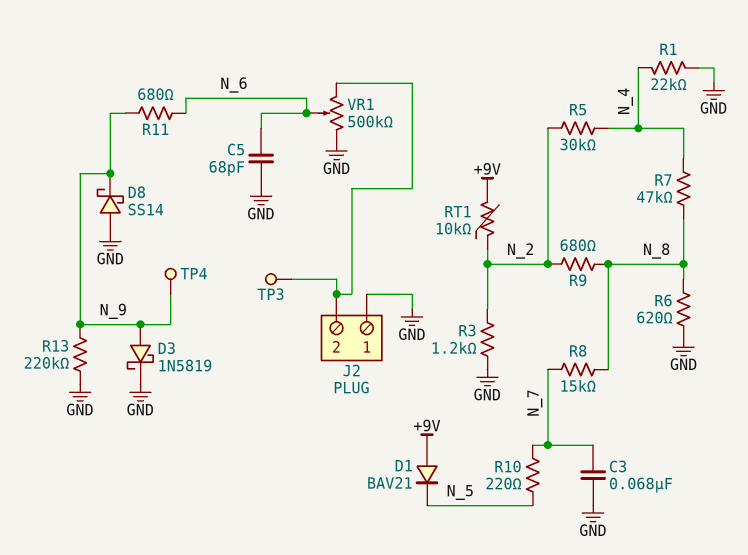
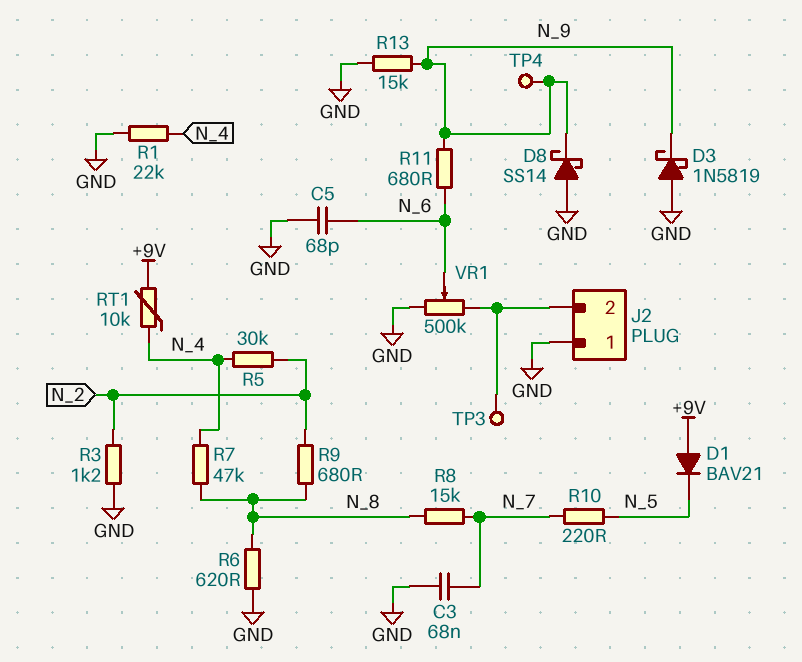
D3: schottky 1N5819 (A N_9, K GND) -> schottky 1N5819 (A GND, K N_9)
R13: 220k (GND, N_9) -> 15k (GND, N_9)
RT1: 10k (+9V, N_2) -> 10k (+9V, N_4)

